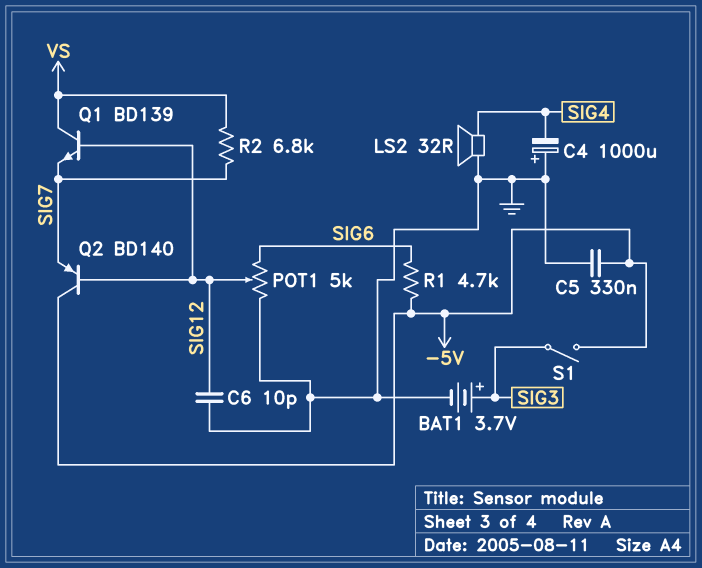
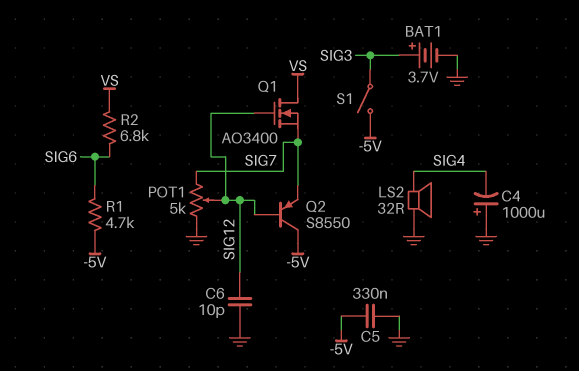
POT1: 5k (GND, SIG6, wiper SIG12) -> 5k (GND, SIG7, wiper SIG12)
Q1: NPN BD139 (B SIG12, C VS, E SIG7) -> NMOS AO3400 (G SIG12, D VS, S SIG7)
Q2: PNP BD140 (B SIG12, C -5V, E SIG7) -> PNP S8550 (B SIG12, C -5V, E SIG7)
R2: 6.8k (SIG7, VS) -> 6.8k (SIG6, VS)

